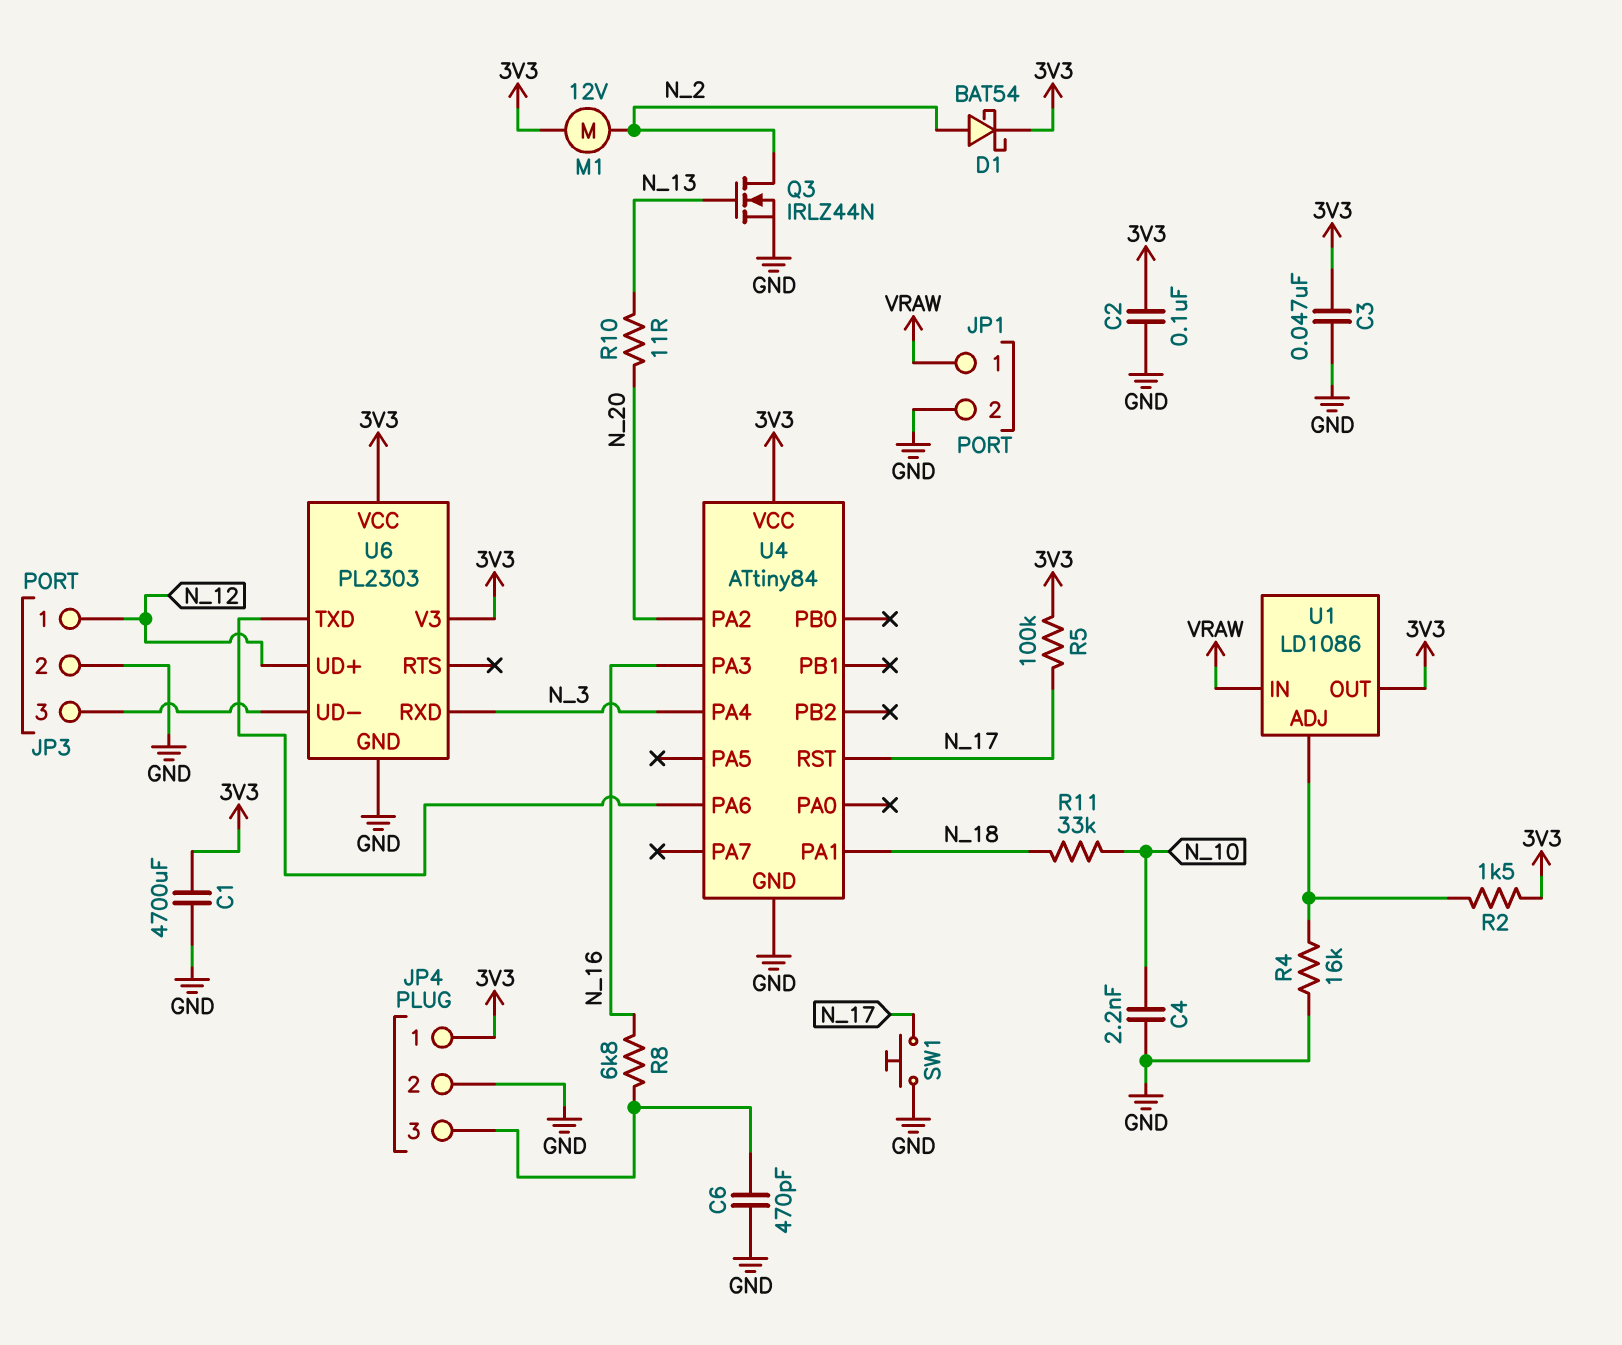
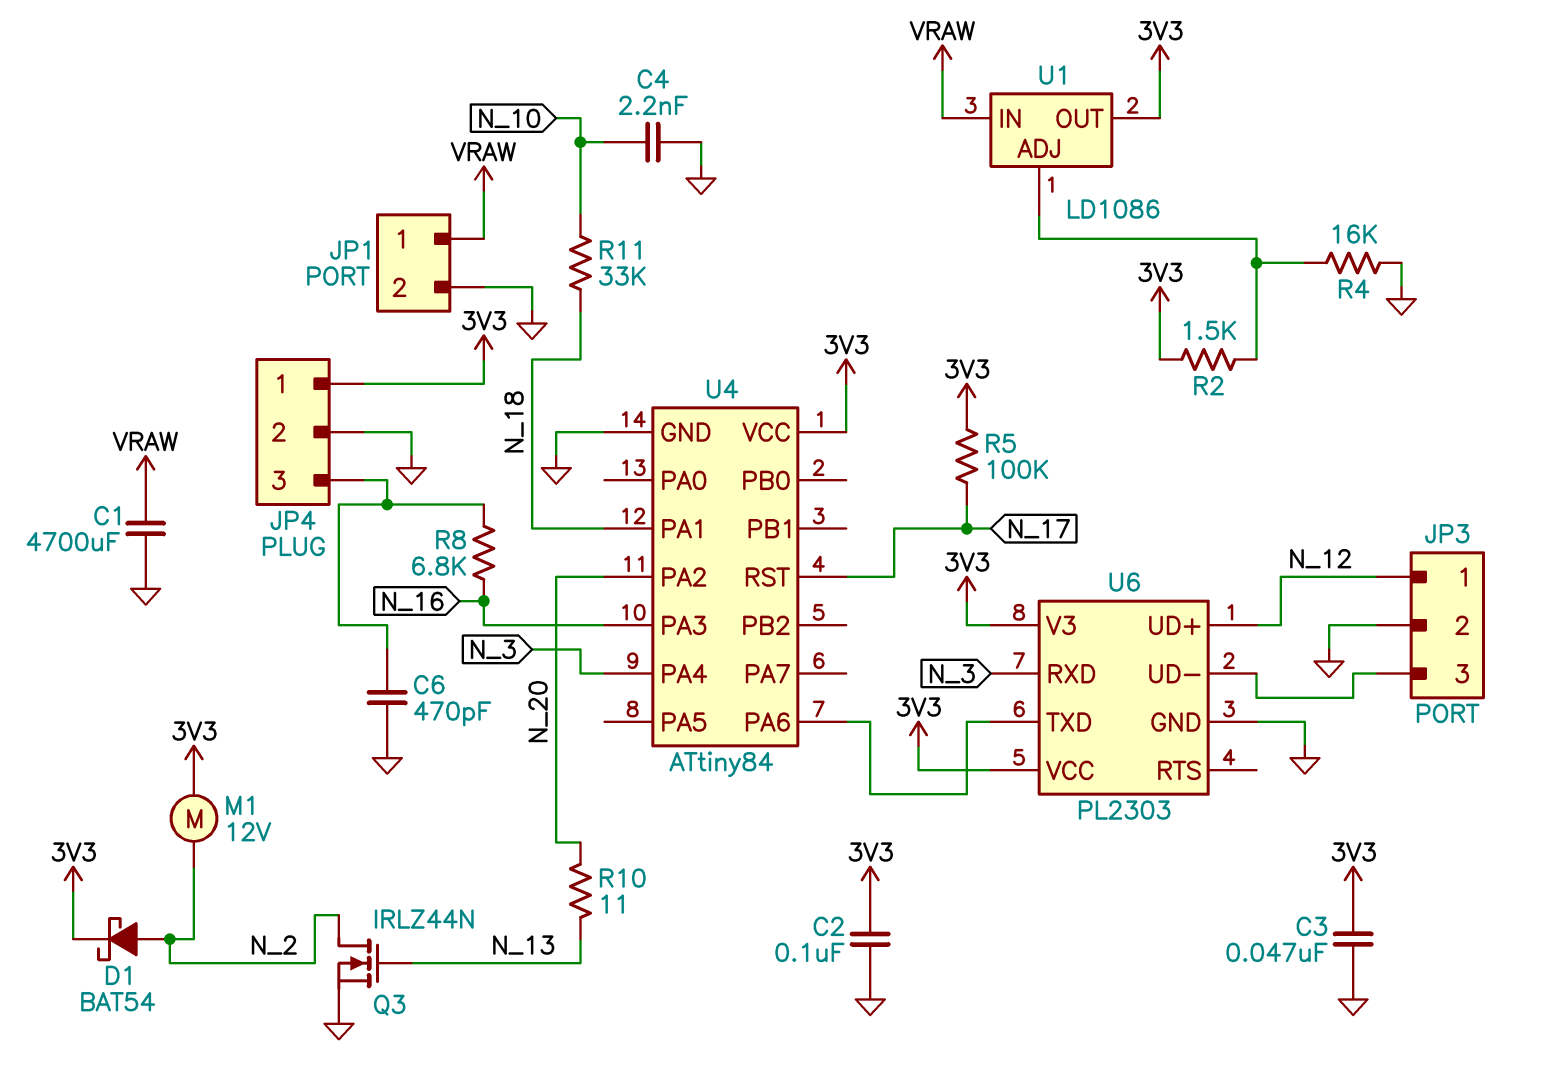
C1: 4700uF (3V3, GND) -> 4700uF (GND, VRAW)
SW1: button (GND, N_17) -> none

